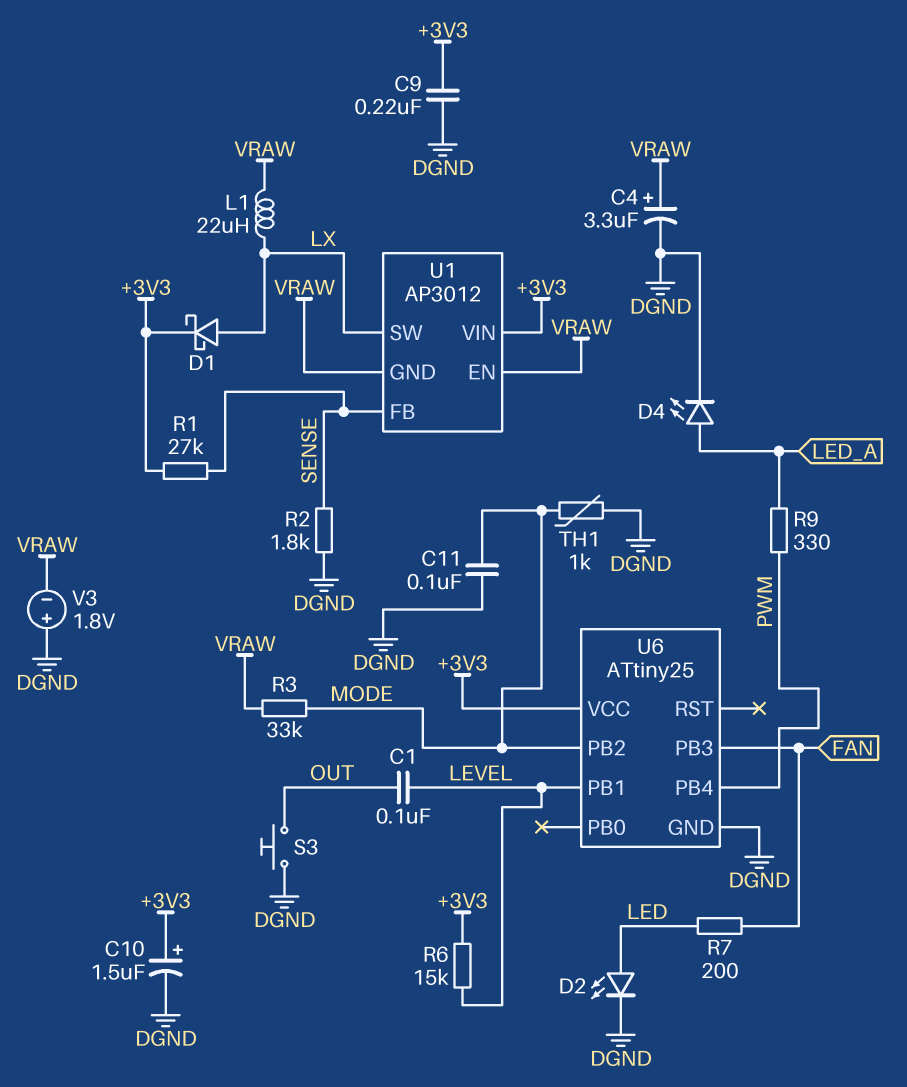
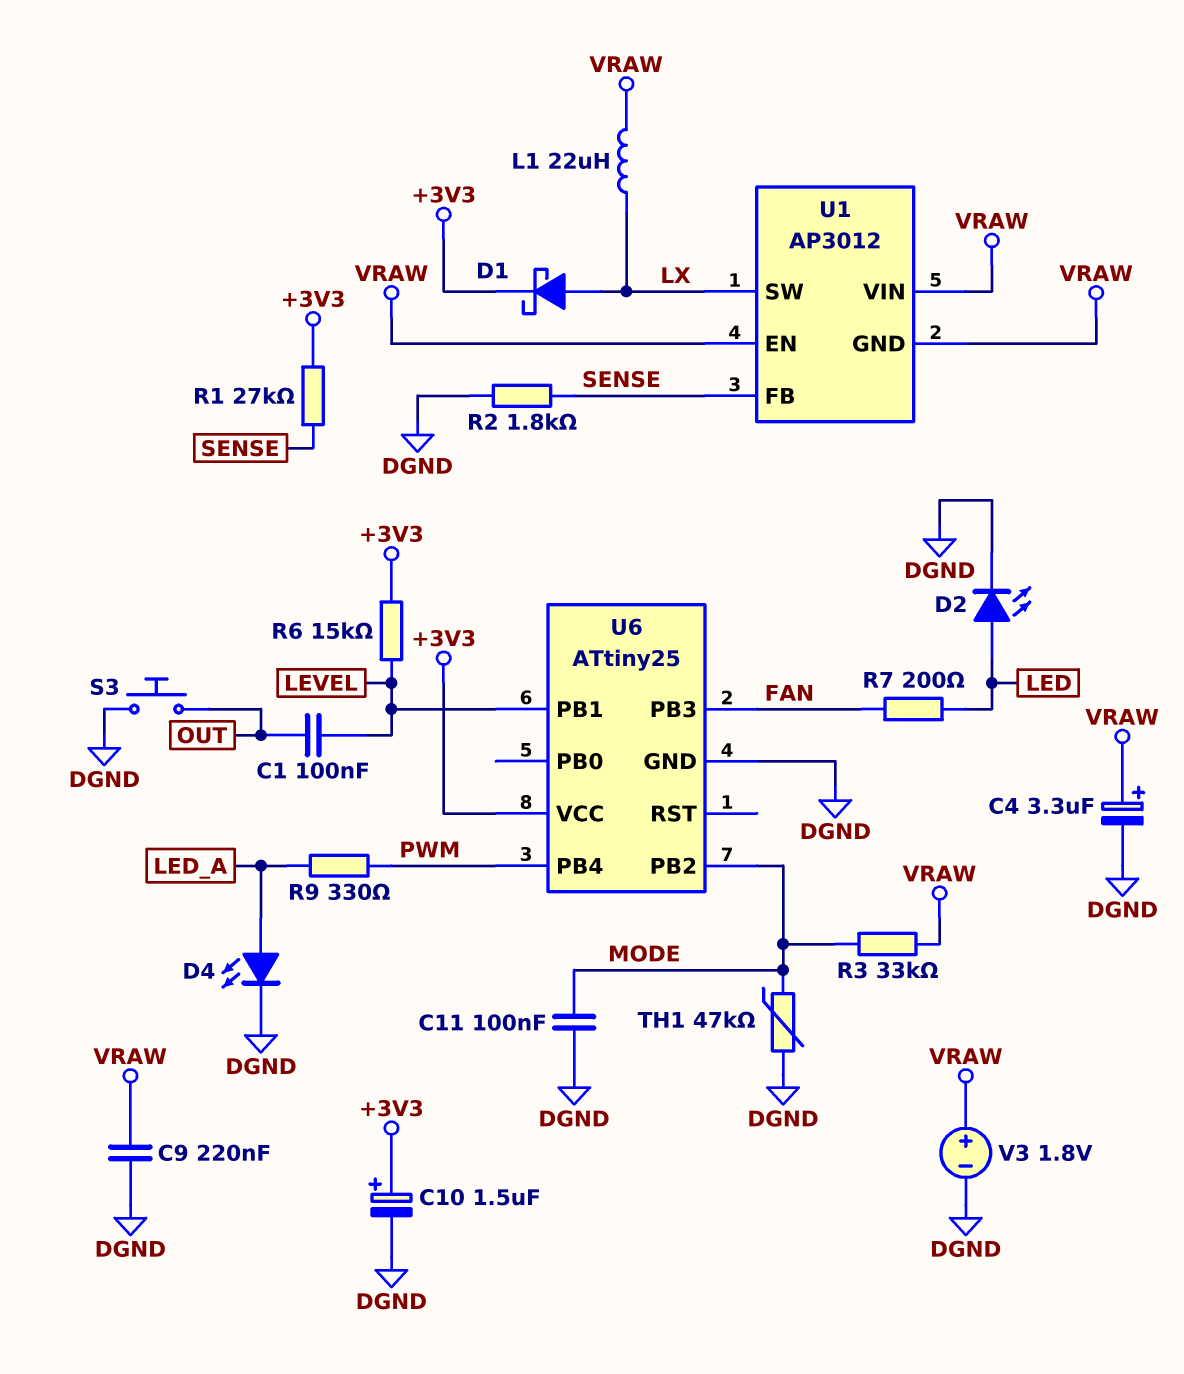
C9: 220nF (+3V3, DGND) -> 220nF (DGND, VRAW)
TH1: 1k (DGND, MODE) -> 47k (DGND, MODE)
U1 pin VIN: +3V3 -> VRAW
V3: 1.8V (plus DGND, minus VRAW) -> 1.8V (plus VRAW, minus DGND)

